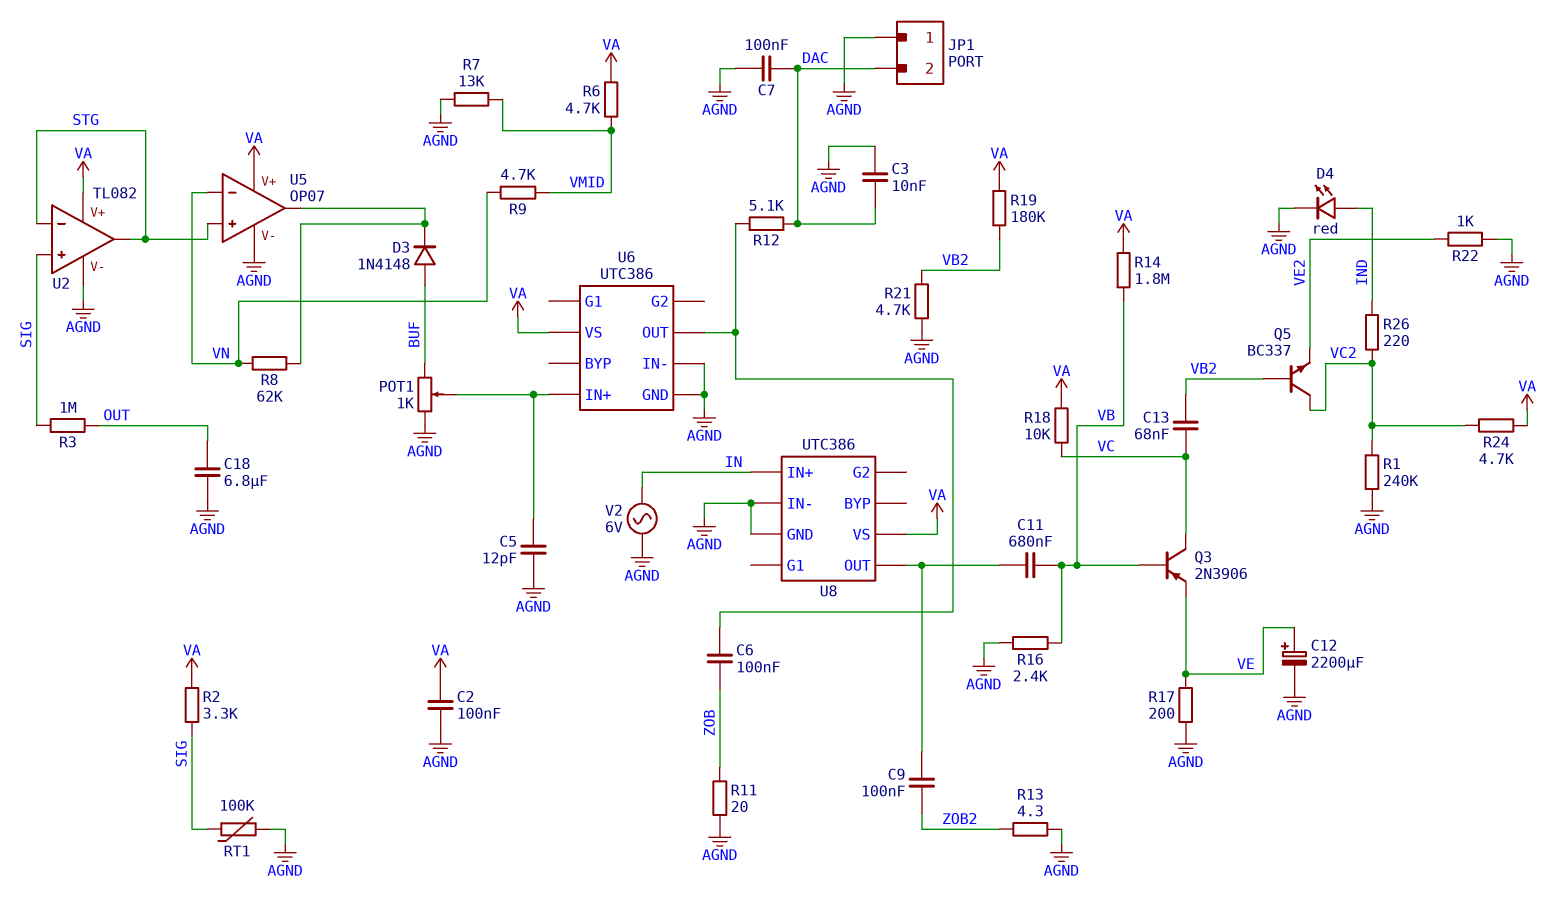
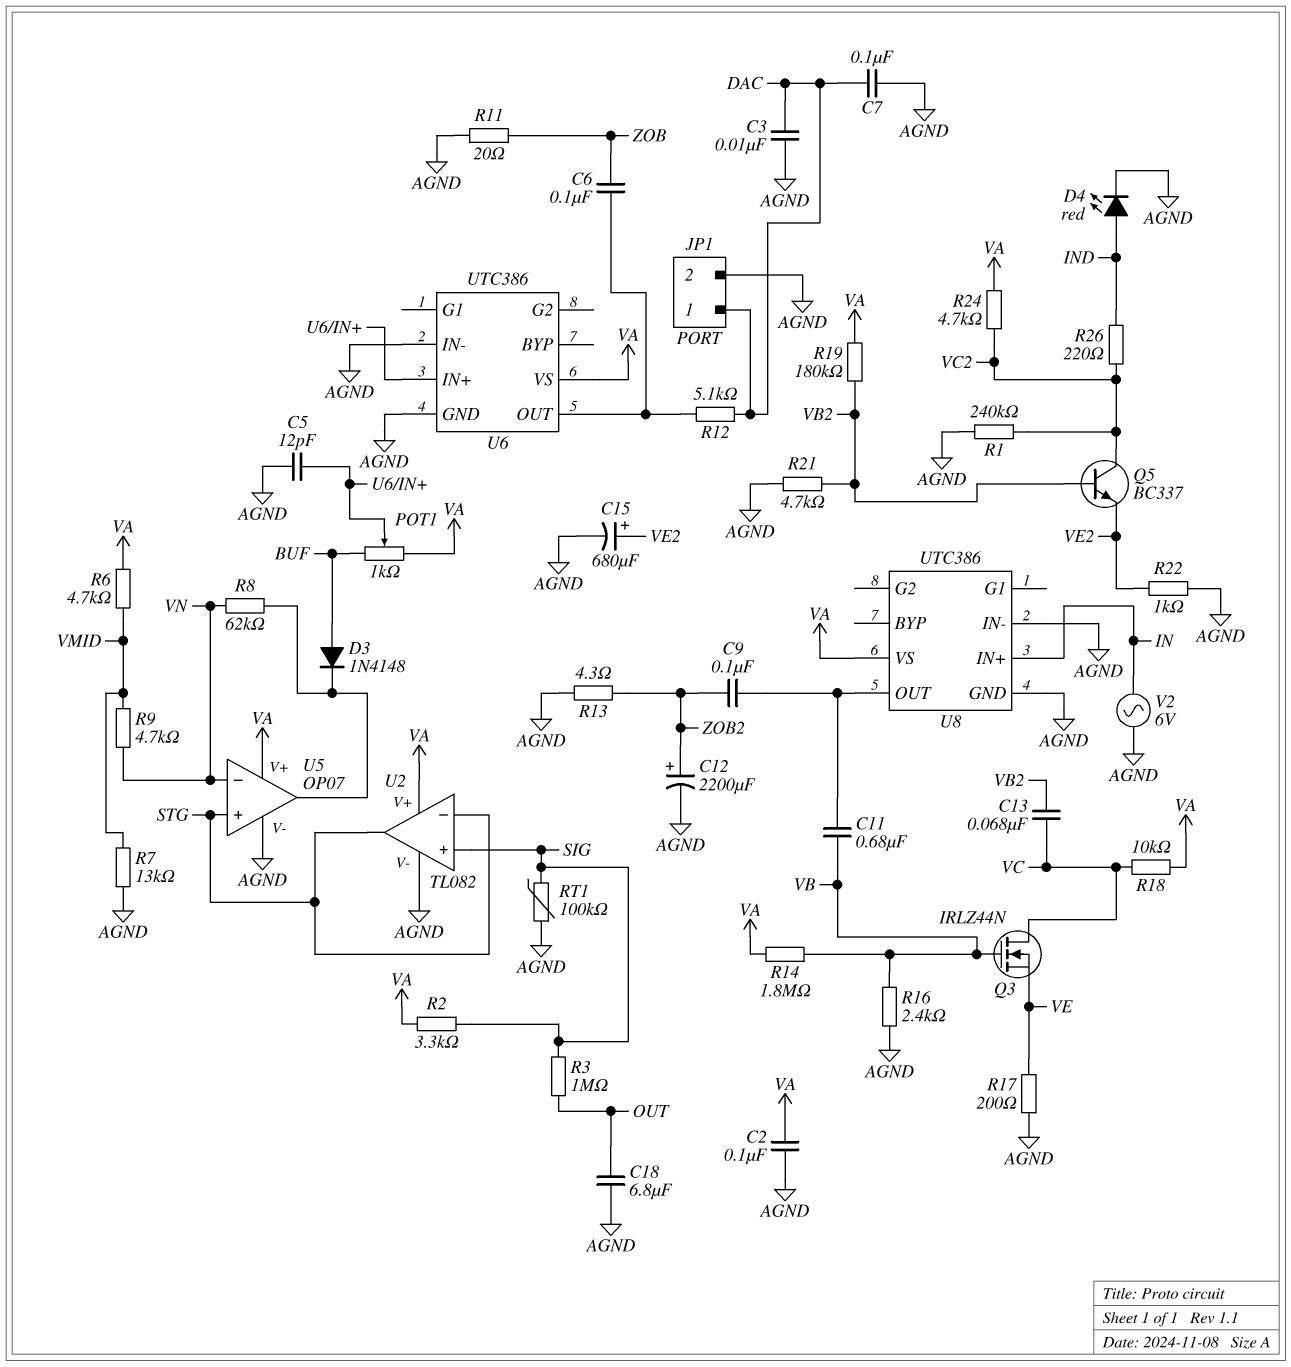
C12: 2200uF (plus VE, minus AGND) -> 2200uF (plus ZOB2, minus AGND)
C15: none -> 680uF (plus VE2, minus AGND)
JP1 pin 1: AGND -> DAC
JP1 pin 2: DAC -> AGND
POT1: 1k (AGND, BUF, wiper U6/IN+) -> 1k (BUF, VA, wiper U6/IN+)
Q3: PNP 2N3906 (B VB, C VC, E VE) -> NMOS IRLZ44N (G VB, D VC, S VE)

